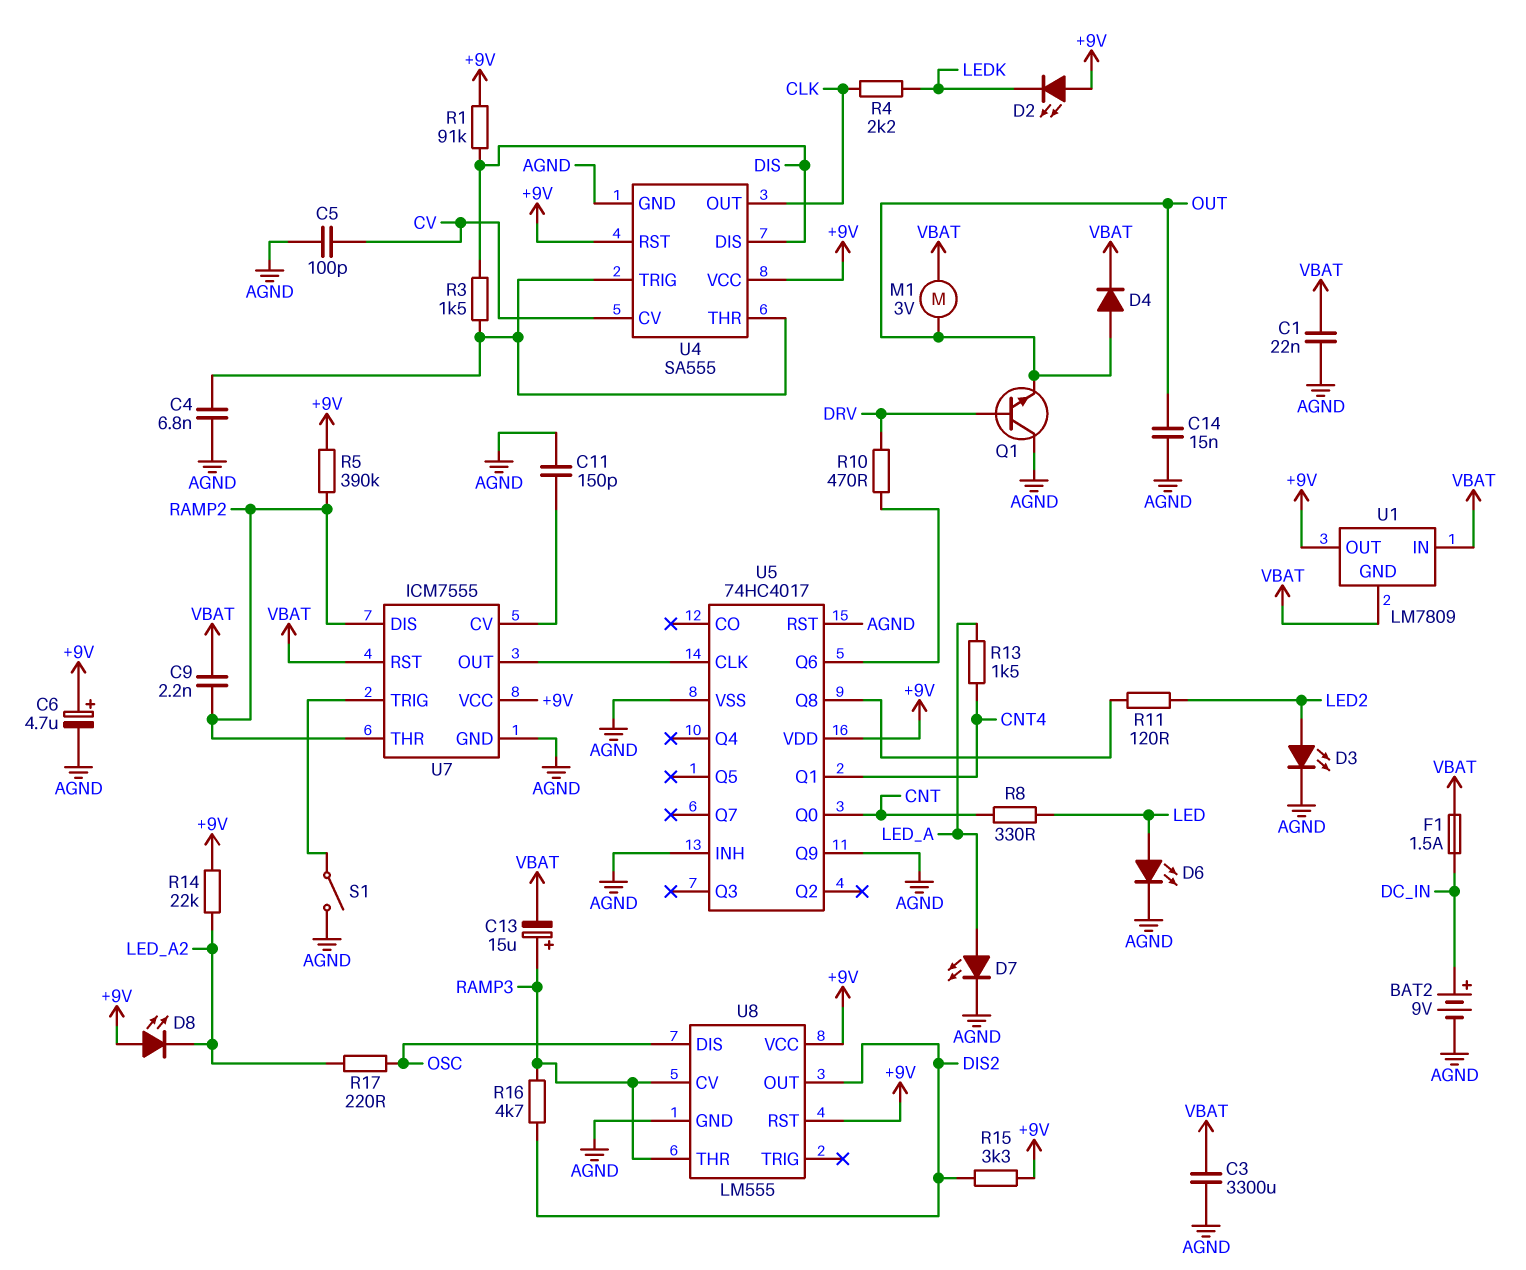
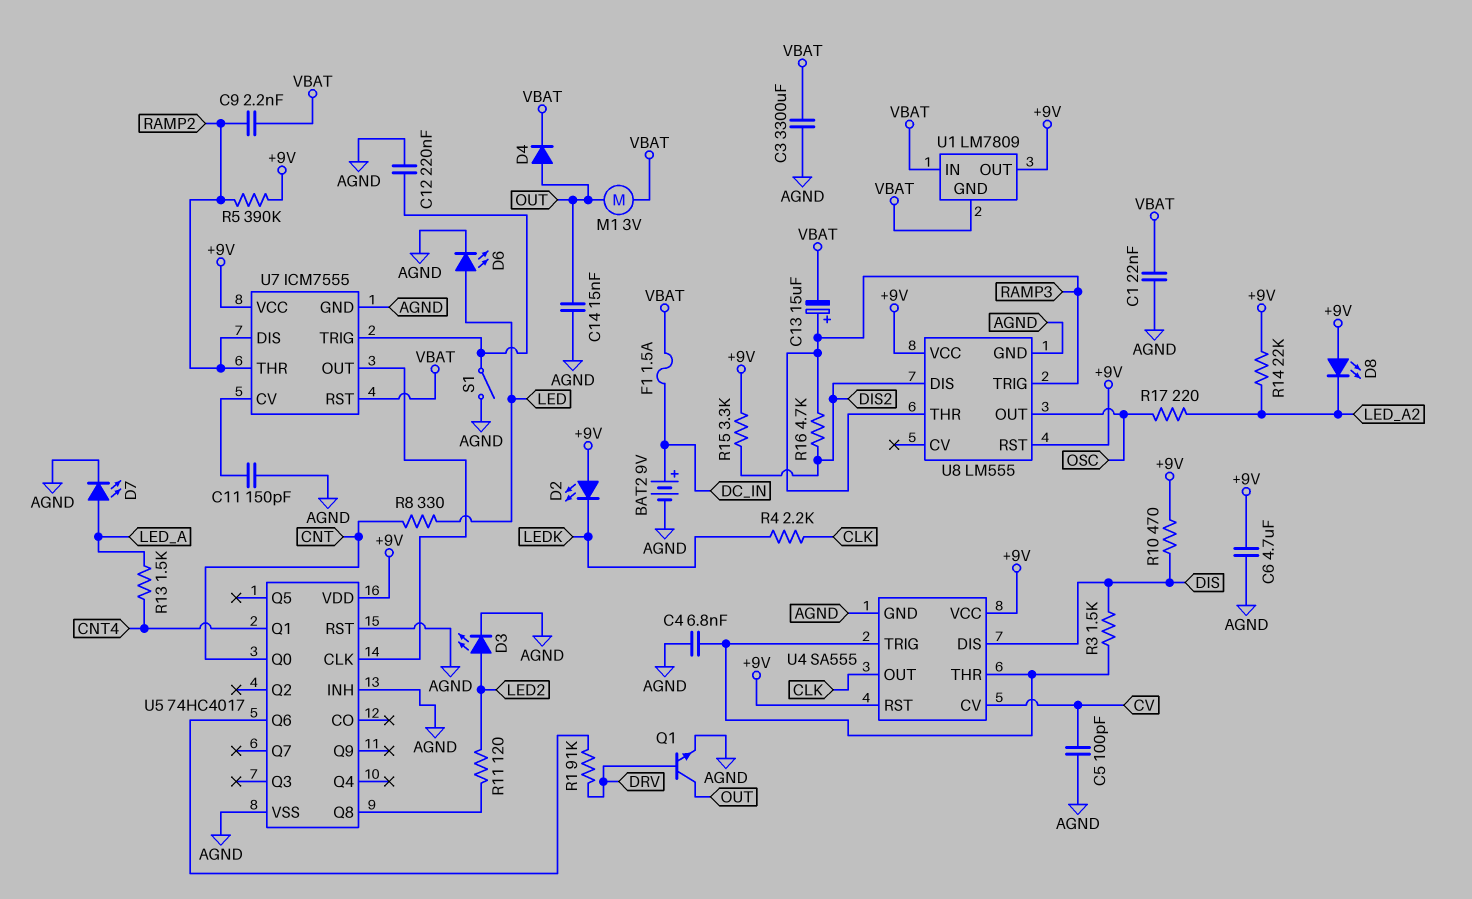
C6: 4.7uF (plus +9V, minus AGND) -> 4.7uF (+9V, AGND)
C12: none -> 220nF (AGND, U7/TRIG)
Q1: NPN (B DRV, C AGND, E OUT) -> NPN (B DRV, C OUT, E AGND)
R1: 91k (+9V, DIS) -> 91k (DRV, U5/Q6)
R10: 470 (DRV, U5/Q6) -> 470 (+9V, DIS)
U5 pin Q9: AGND -> none
U8 pin CV: RAMP3 -> none
U8 pin DIS: OSC -> DIS2
U8 pin OUT: DIS2 -> OSC
U8 pin TRIG: none -> RAMP3

